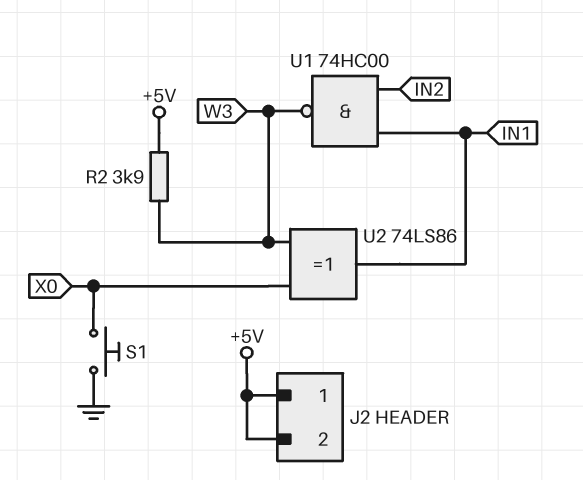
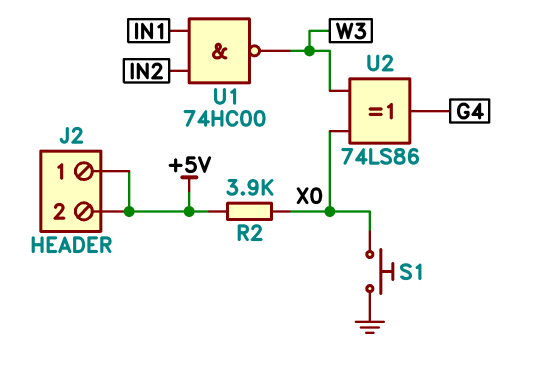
R2: 3.9k (+5V, W3) -> 3.9k (+5V, X0)
U2: XOR 74LS86 (in W3, in X0, out IN1) -> XOR 74LS86 (in W3, in X0, out G4)

